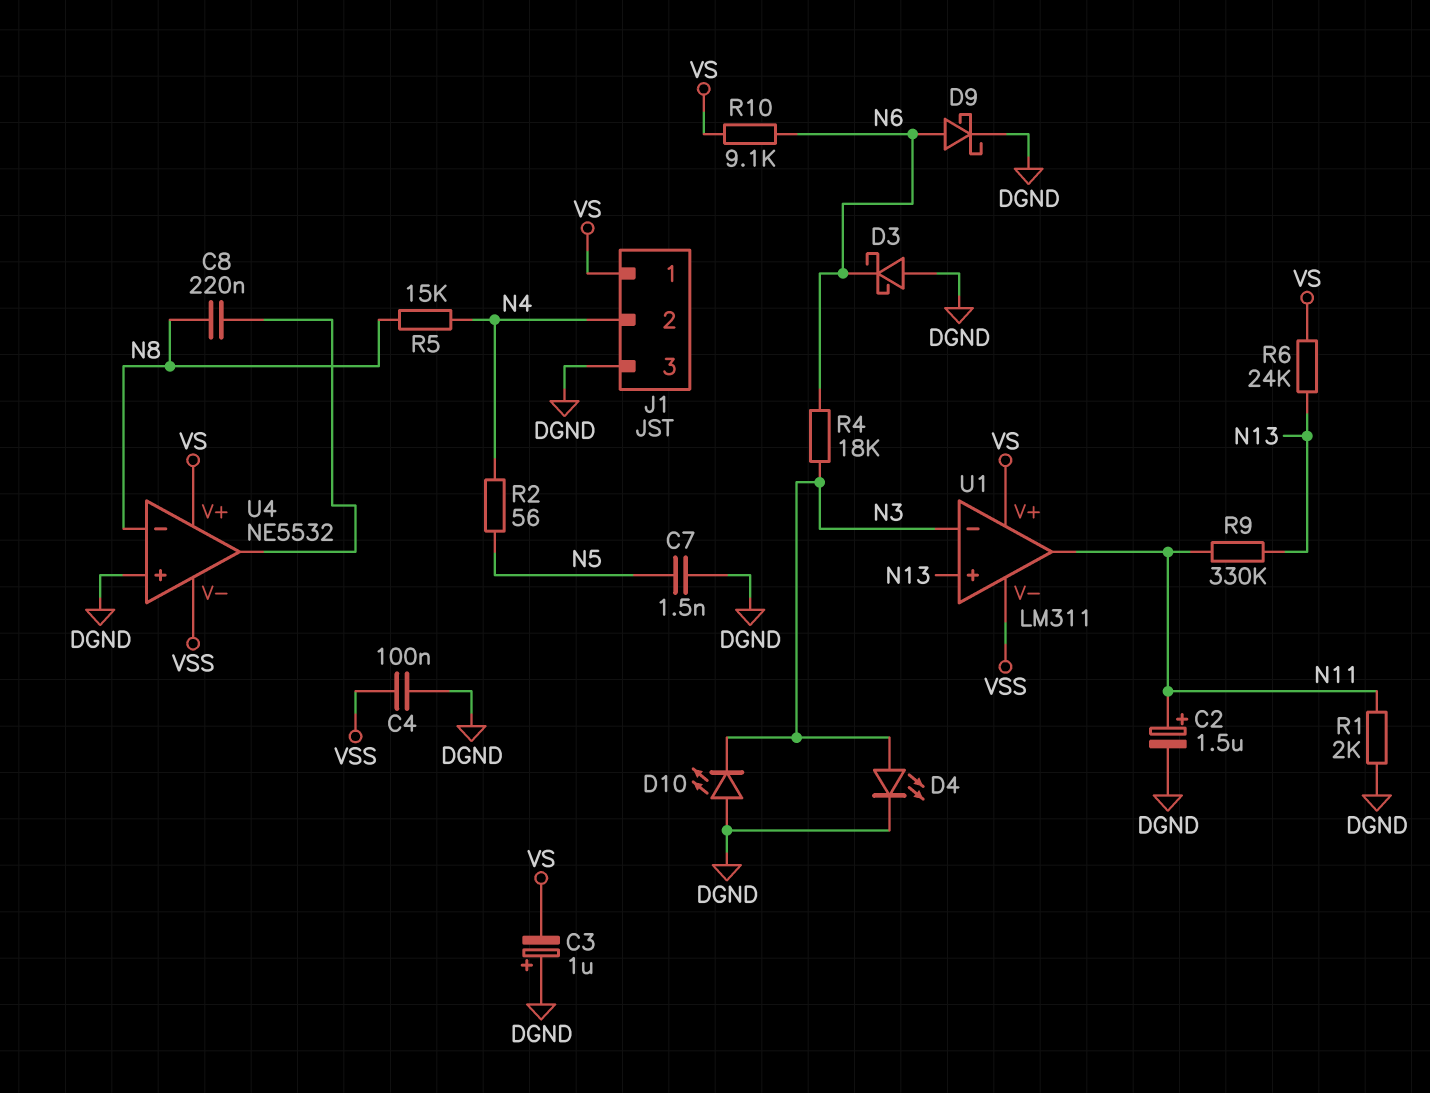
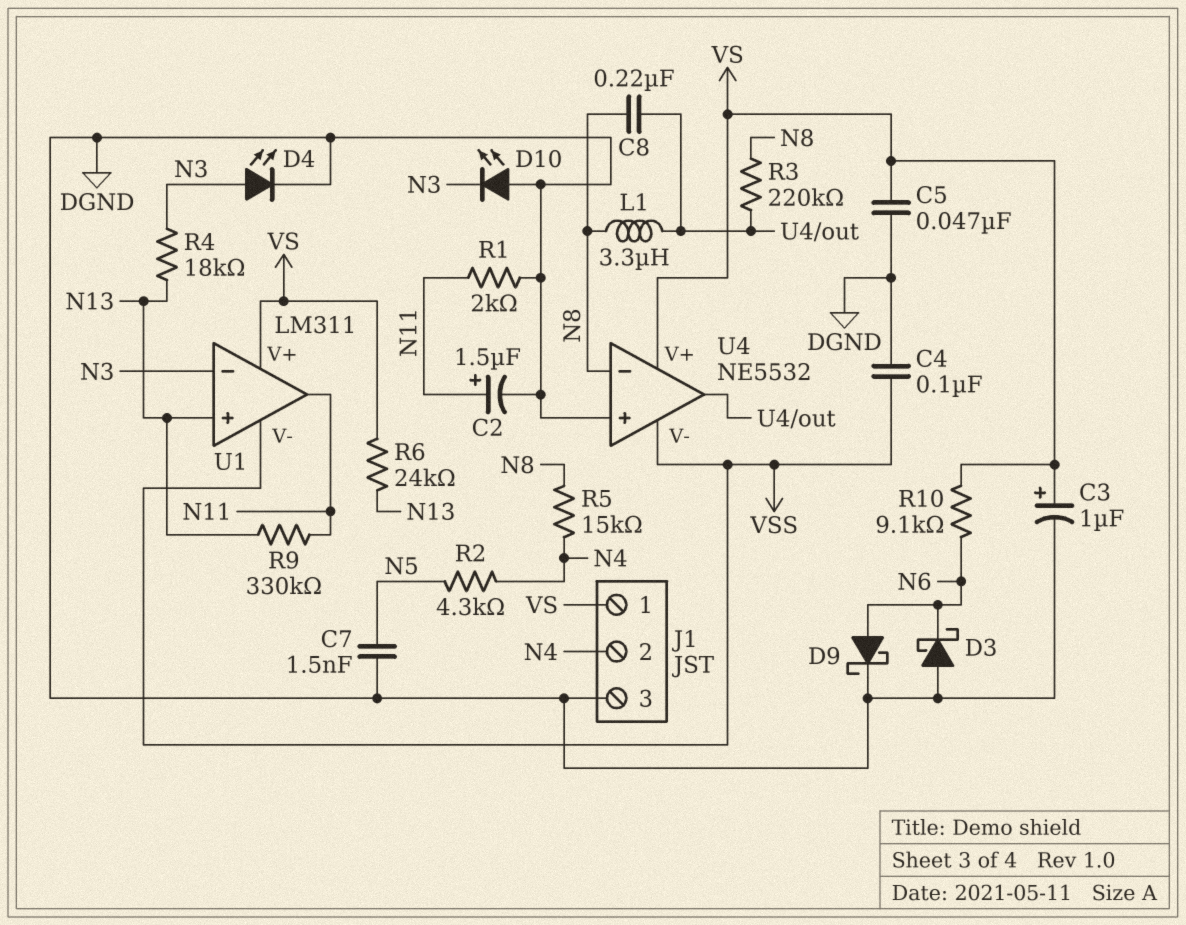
C3: 1uF (plus DGND, minus VS) -> 1uF (plus VS, minus DGND)
C5: none -> 47nF (DGND, VS)
L1: none -> 3.3uH (N8, U4/out)
R2: 56 (N4, N5) -> 4.3k (N4, N5)
R3: none -> 220k (N8, U4/out)
R4: 18k (N3, N6) -> 18k (N3, N13)

